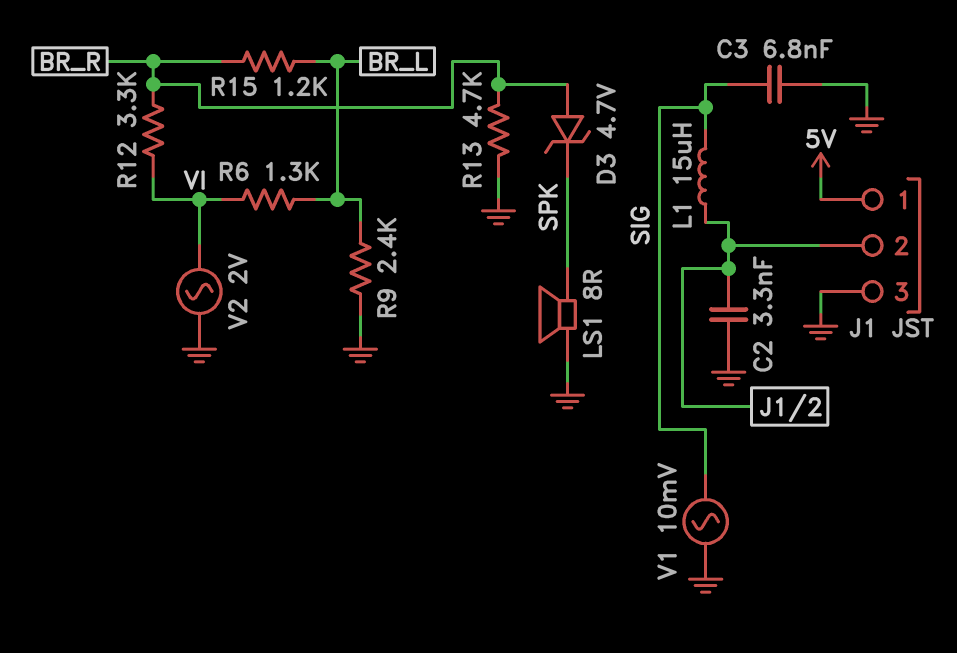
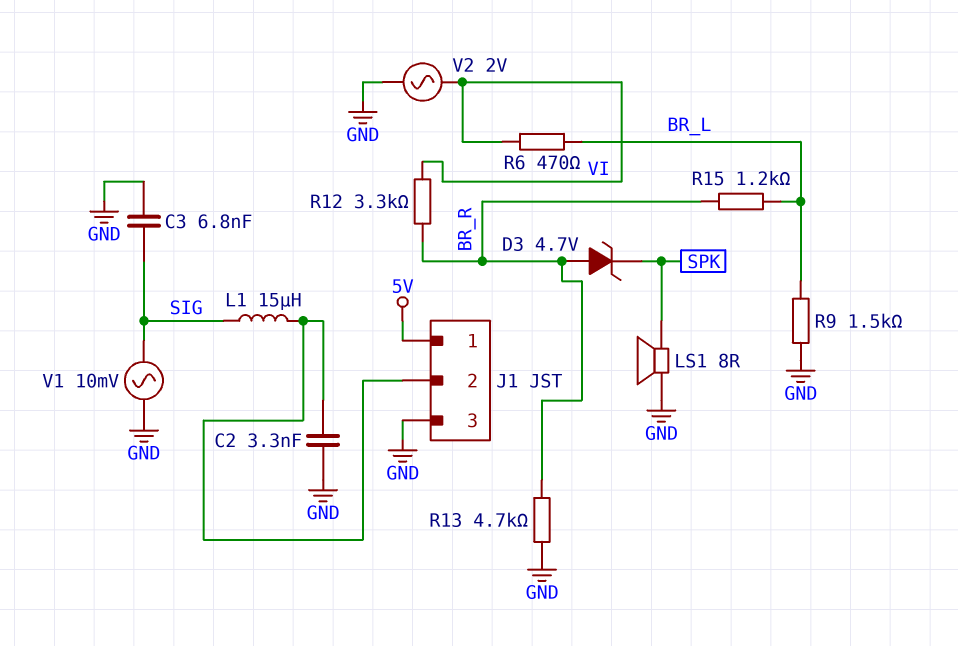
R6: 1.3k (BR_L, VI) -> 470 (BR_L, VI)
R9: 2.4k (BR_L, GND) -> 1.5k (BR_L, GND)

